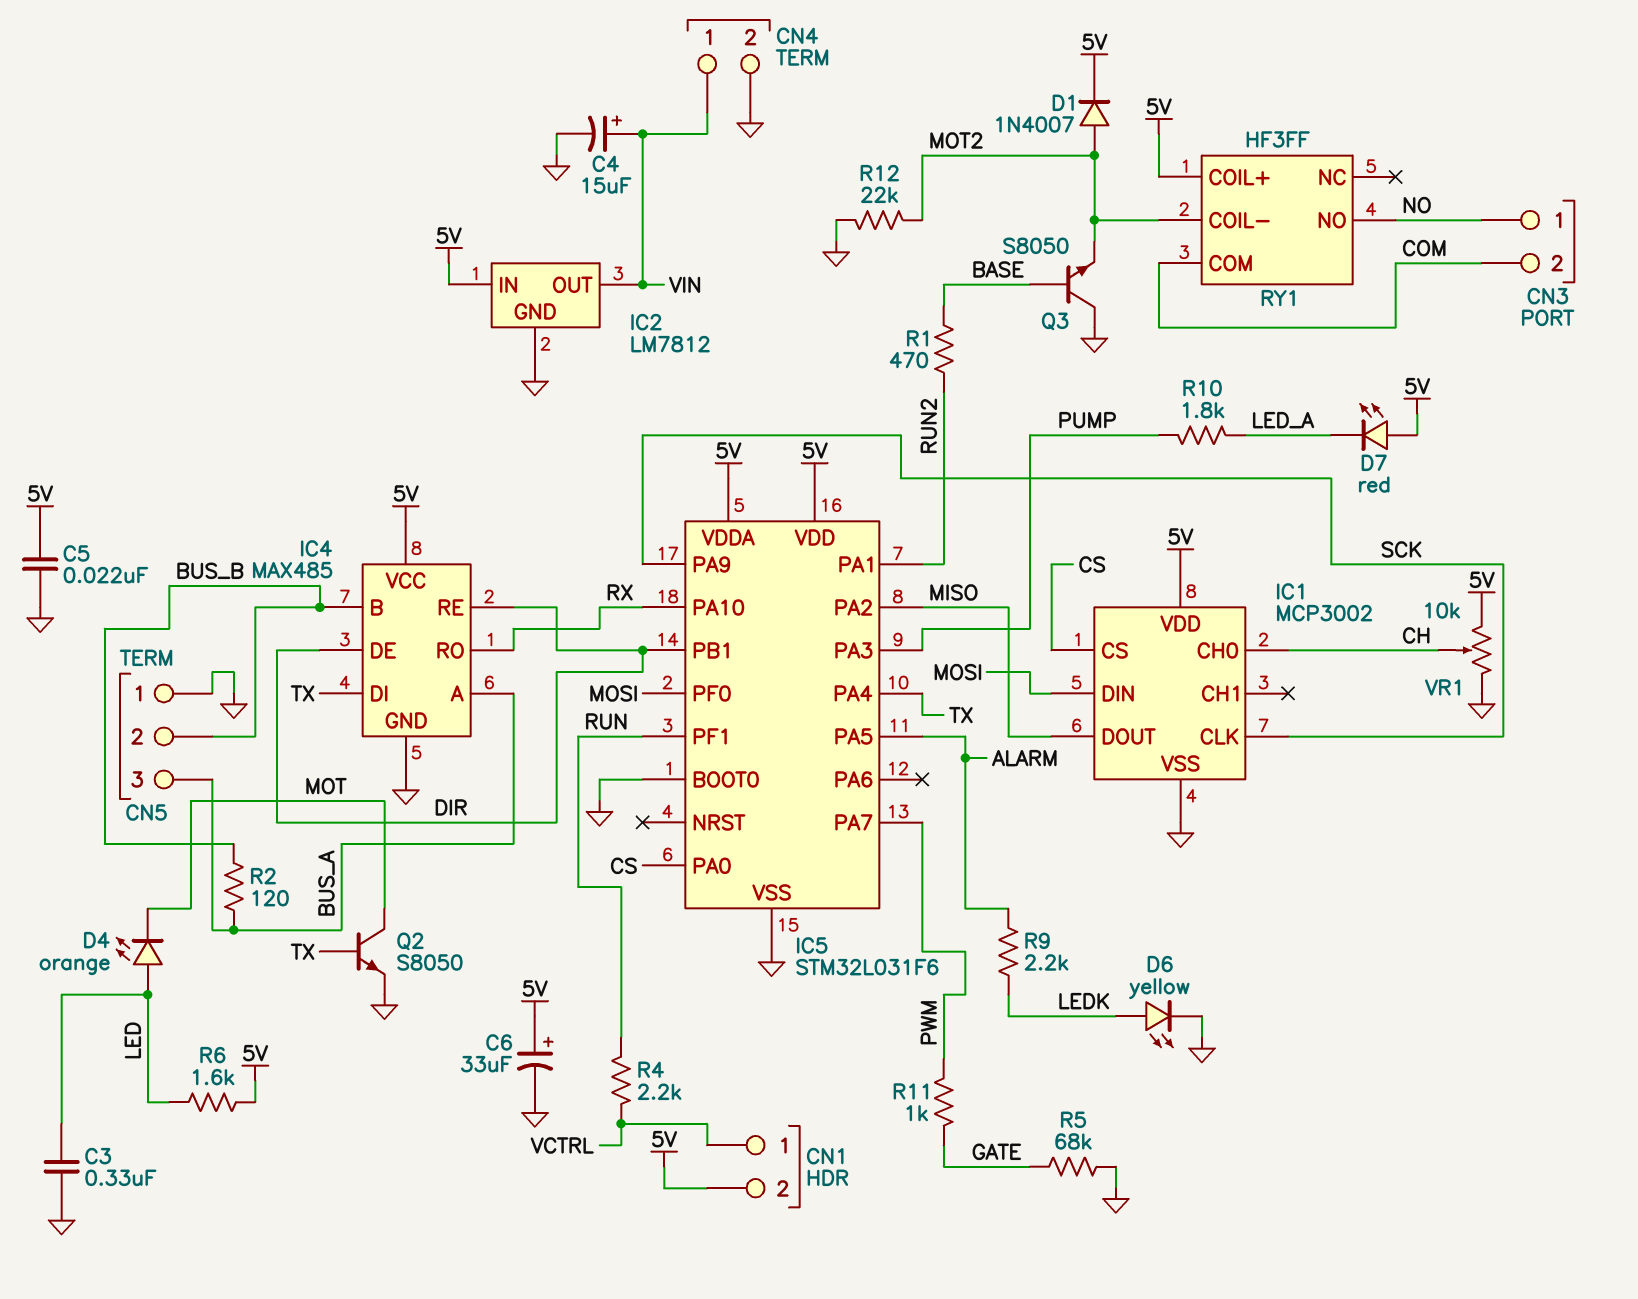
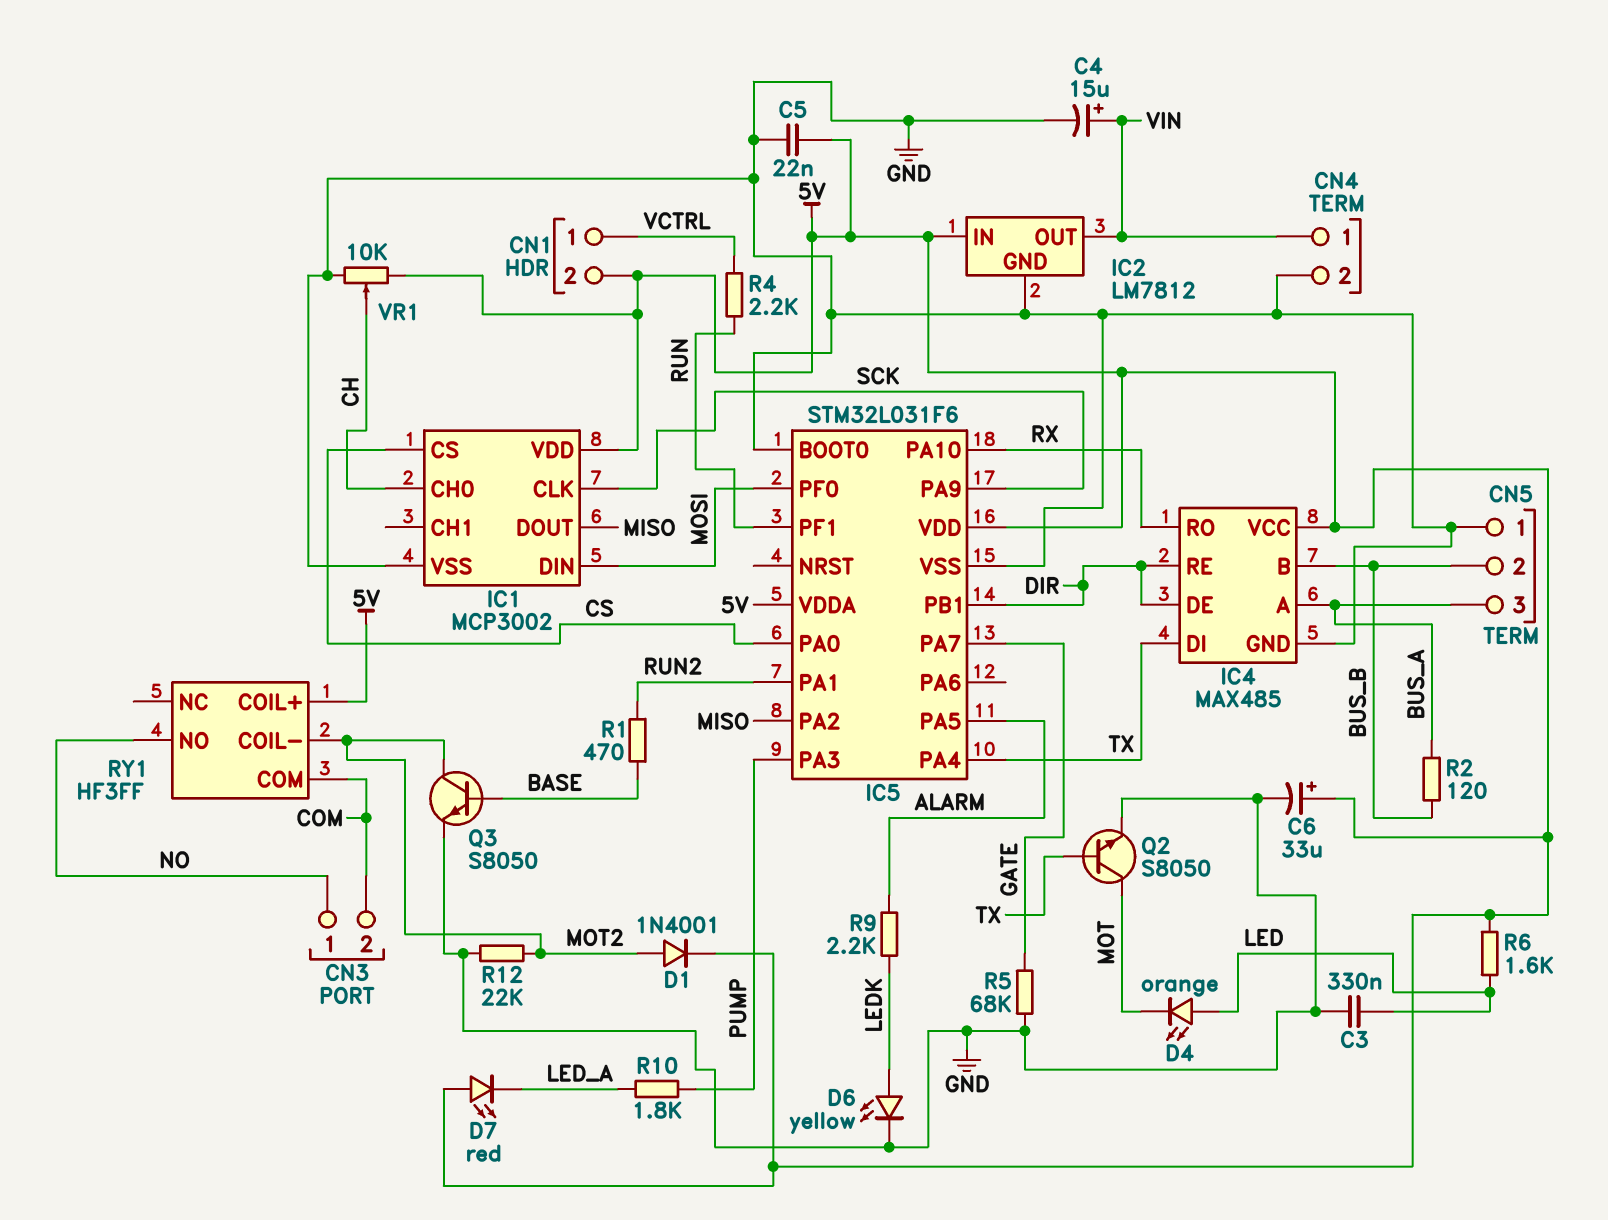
D1: diode 1N4007 (A MOT2, K 5V) -> diode 1N4001 (A MOT2, K 5V)
IC5 pin PA7: PWM -> GATE
Q3: NPN S8050 (B BASE, C GND, E MOT2) -> NPN S8050 (B BASE, C MOT2, E GND)
R11: 1k (GATE, PWM) -> none

